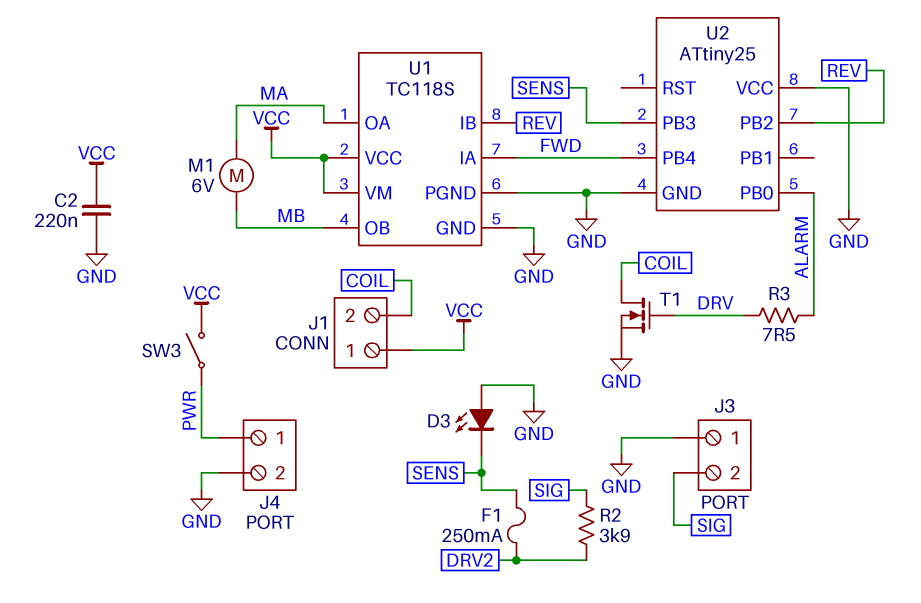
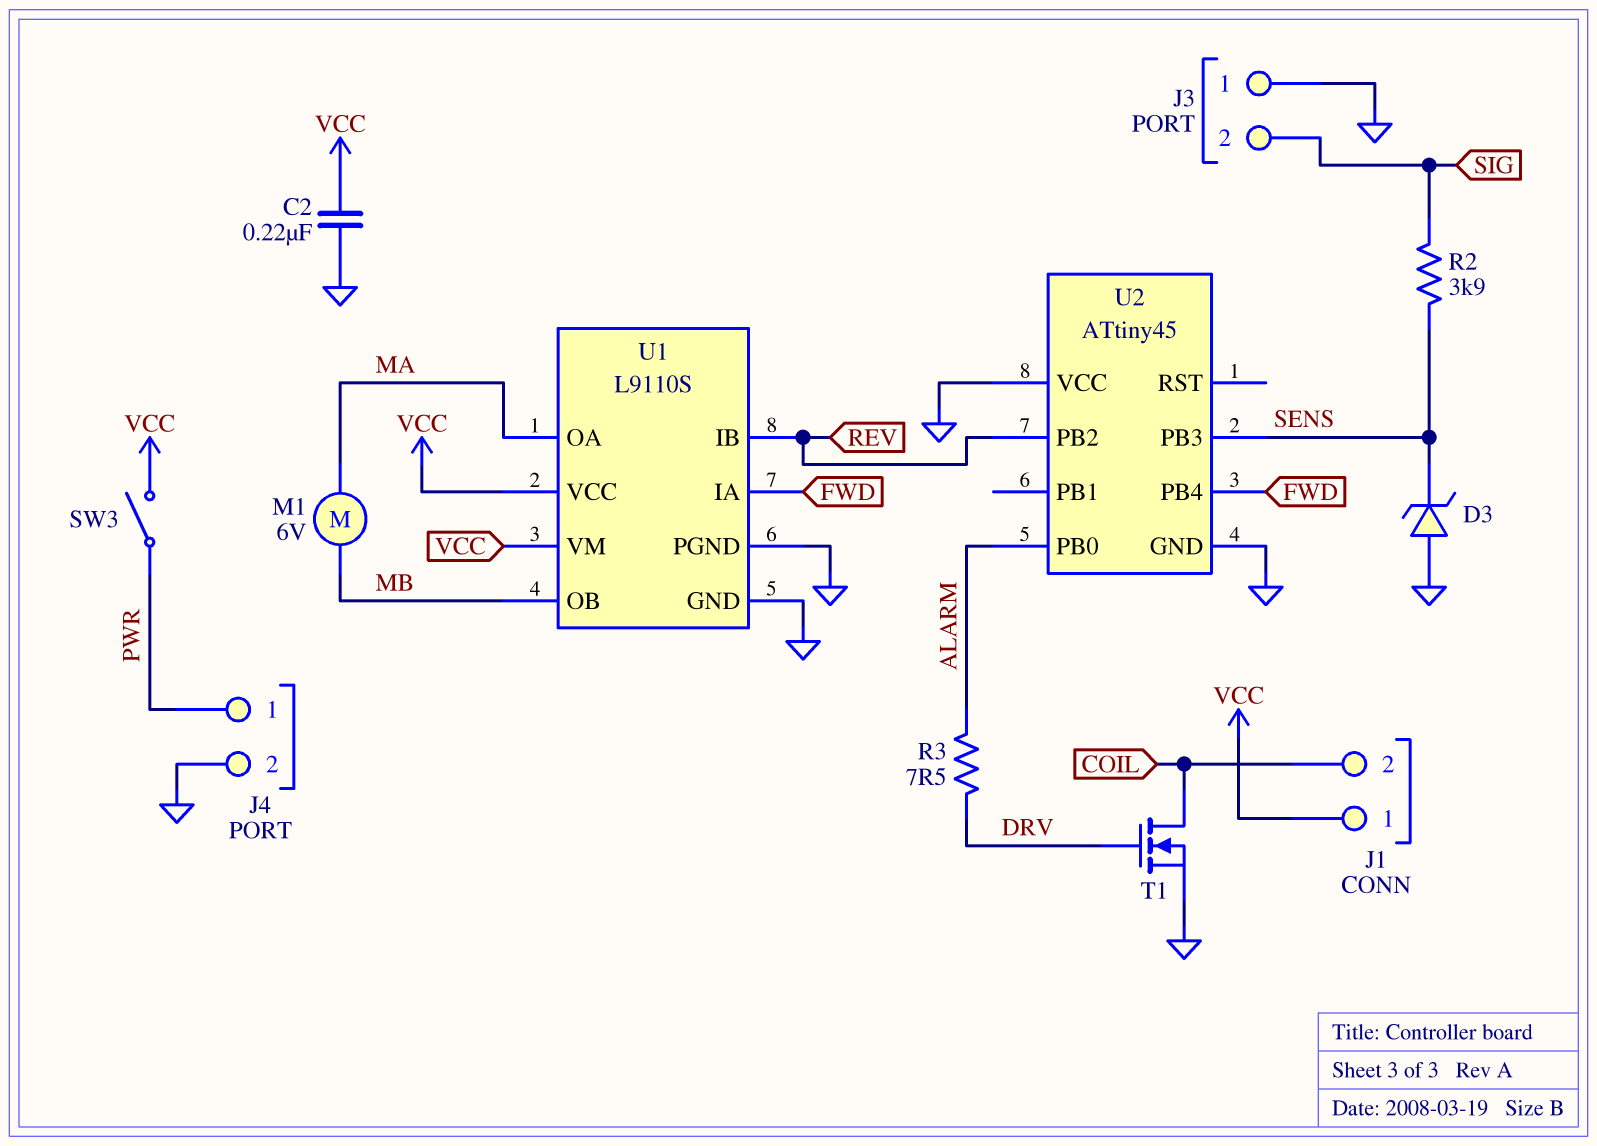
D3: LED (A GND, K SENS) -> zener (A GND, K SENS)
F1: 250mA (DRV2, SENS) -> none
R2: 3.9k (DRV2, SIG) -> 3.9k (SENS, SIG)
U1: TC118S -> L9110S
U2: ATtiny25 -> ATtiny45

